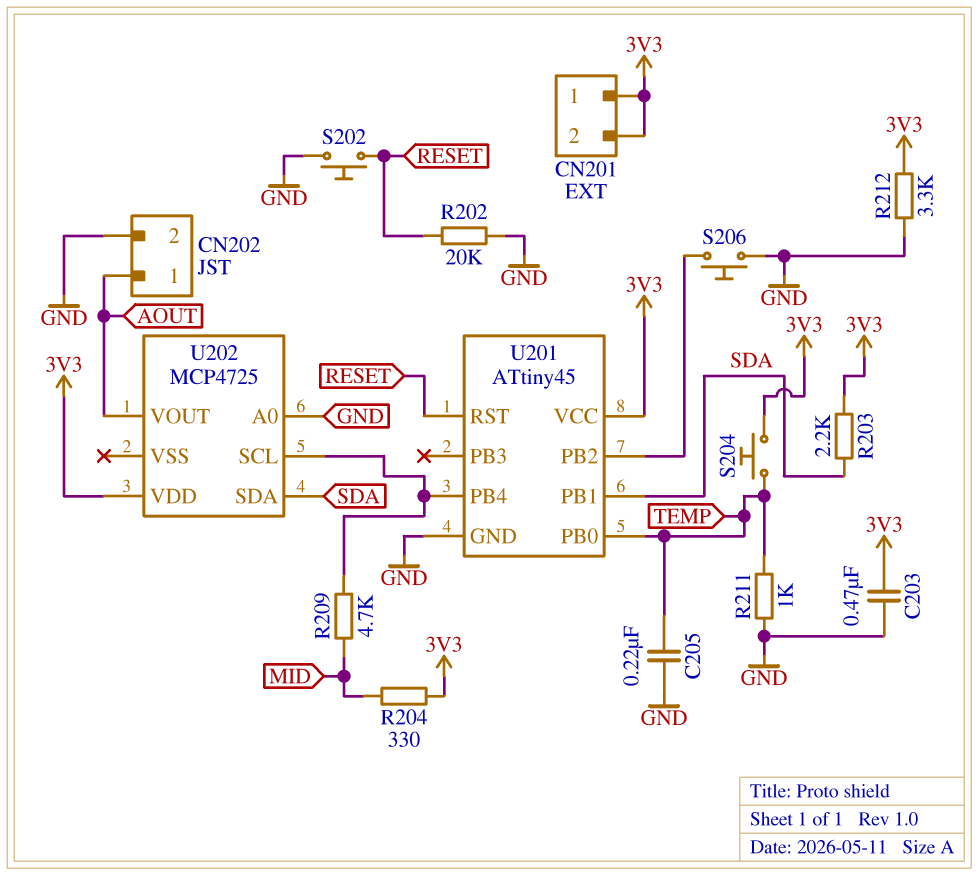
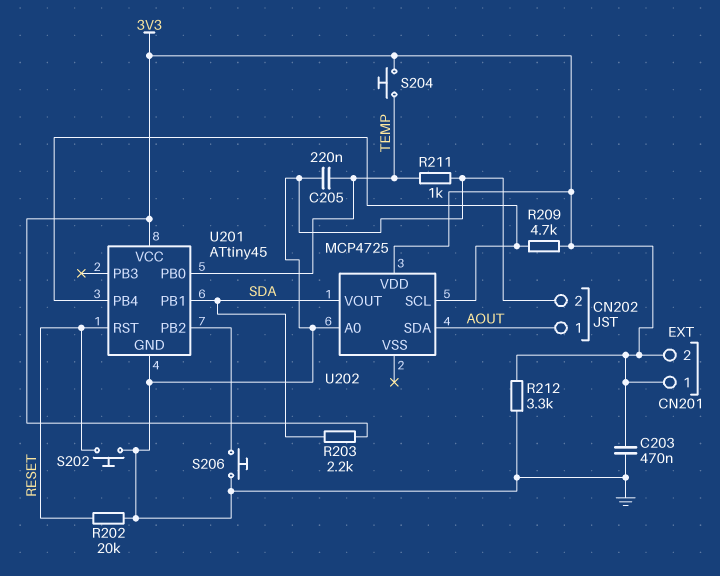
R204: 330 (3V3, MID) -> none
R209: 4.7k (MID, U201/PB4) -> 4.7k (3V3, U201/PB4)
U202 pin SDA: SDA -> AOUT
U202 pin VOUT: AOUT -> SDA

